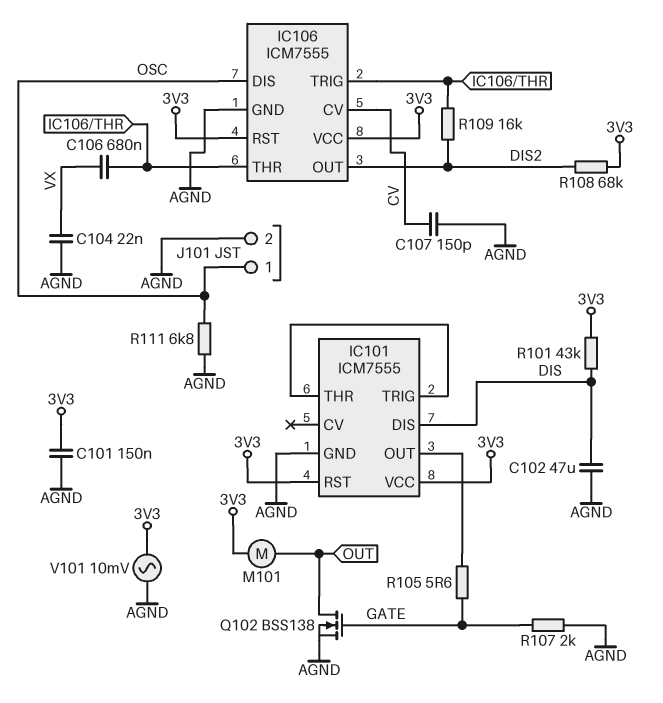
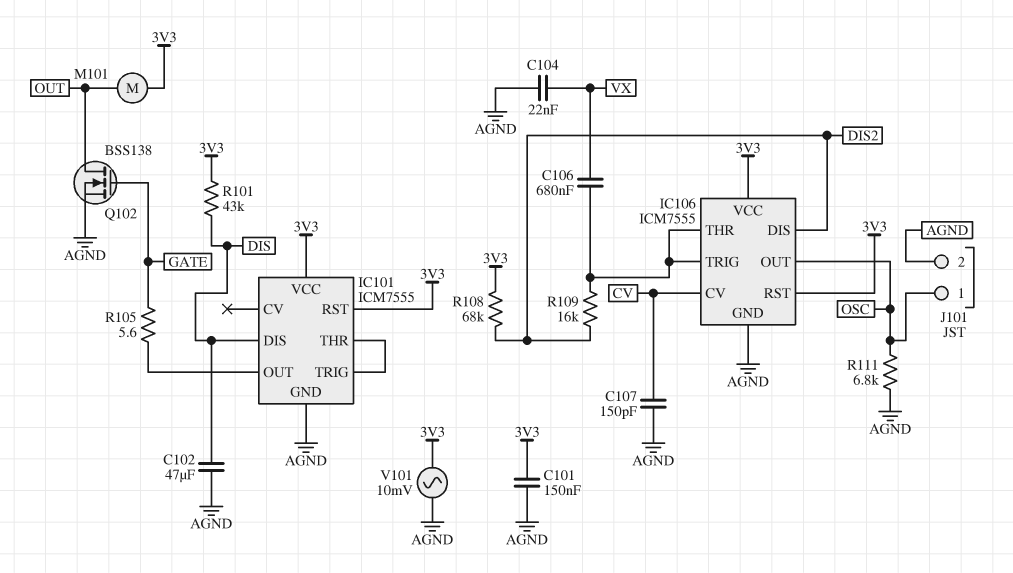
IC106 pin DIS: OSC -> DIS2
IC106 pin OUT: DIS2 -> OSC
R107: 2k (AGND, GATE) -> none

